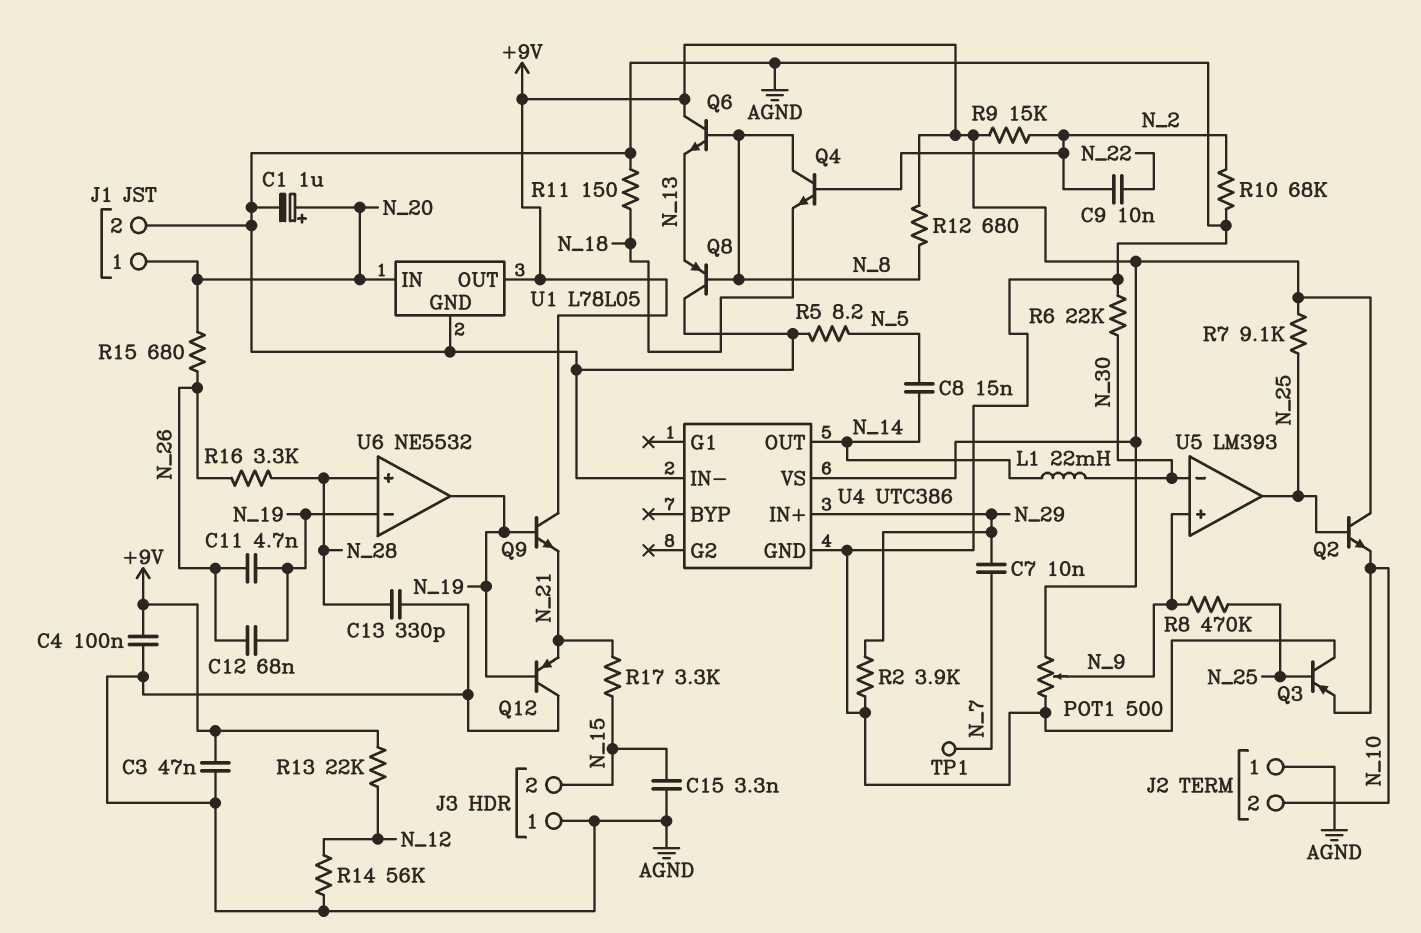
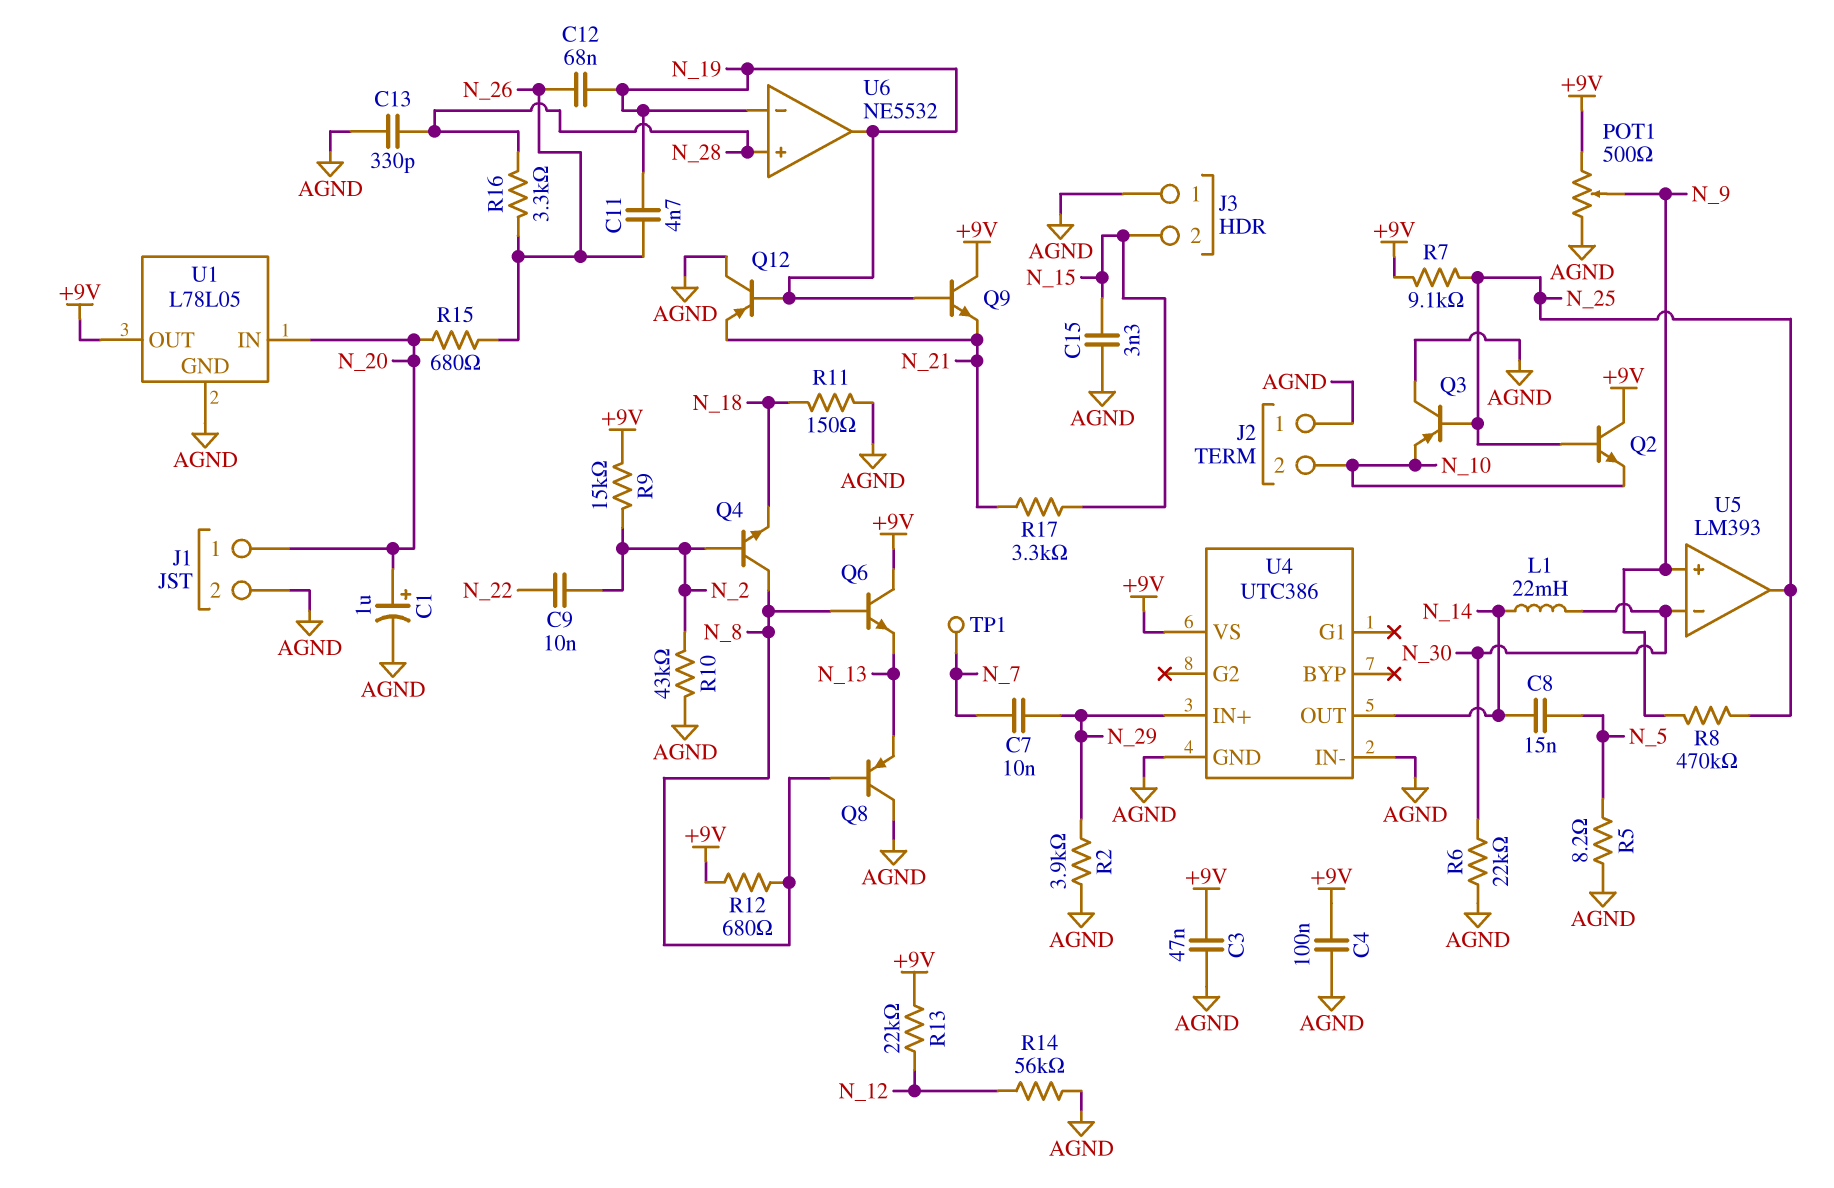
R10: 68k (AGND, N_2) -> 43k (AGND, N_2)

